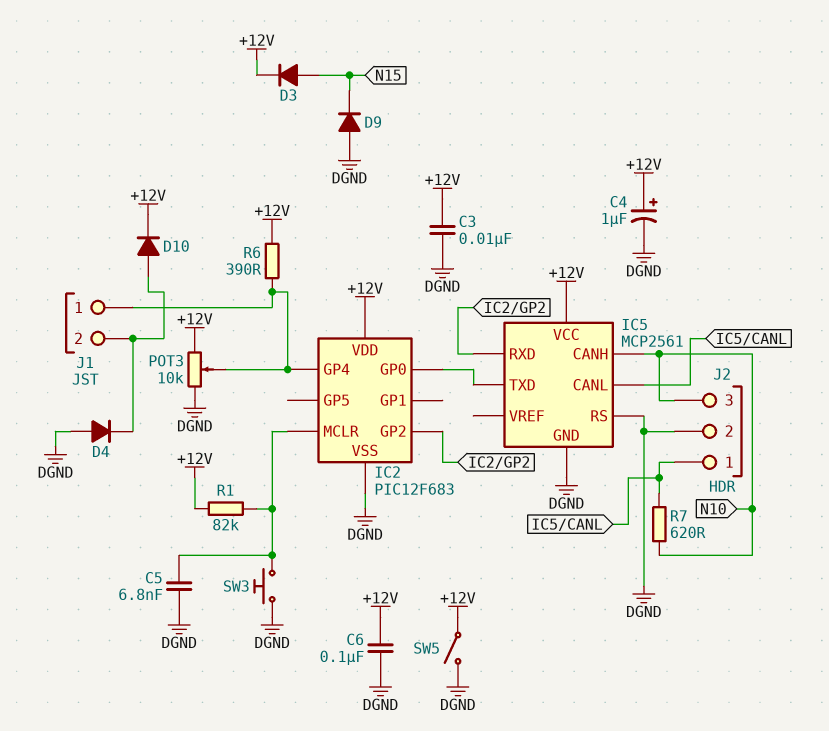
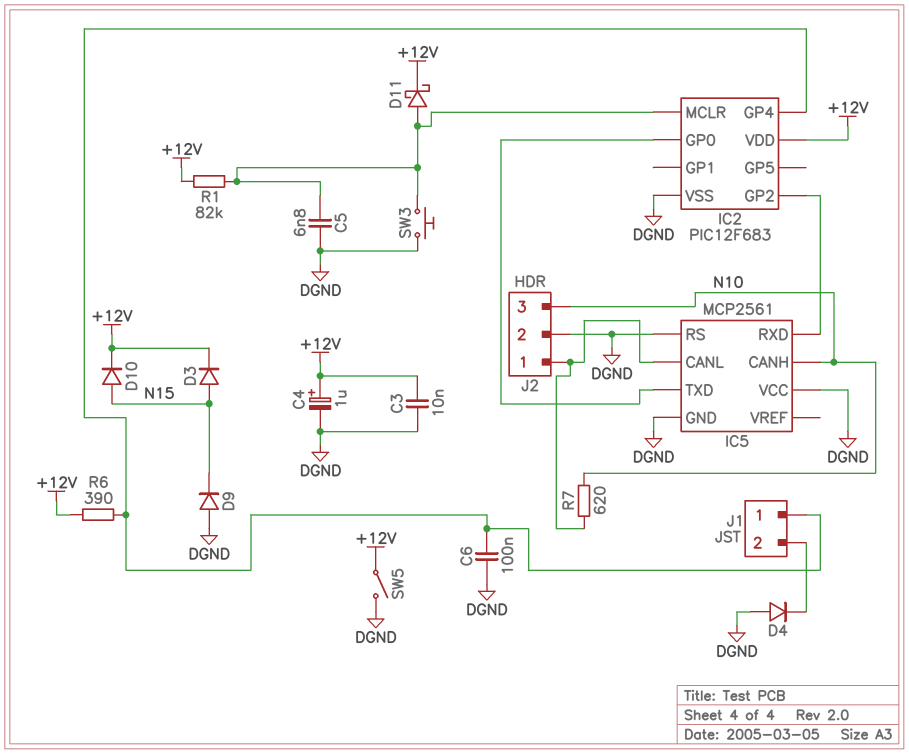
C6: 100nF (+12V, DGND) -> 100nF (DGND, IC2/GP4)
D10: diode (A J1/2, K +12V) -> diode (A N15, K +12V)
D11: none -> schottky (A IC2/MCLR, K +12V)
IC5 pin VCC: +12V -> DGND
POT3: 10k (+12V, DGND, wiper IC2/GP4) -> none

